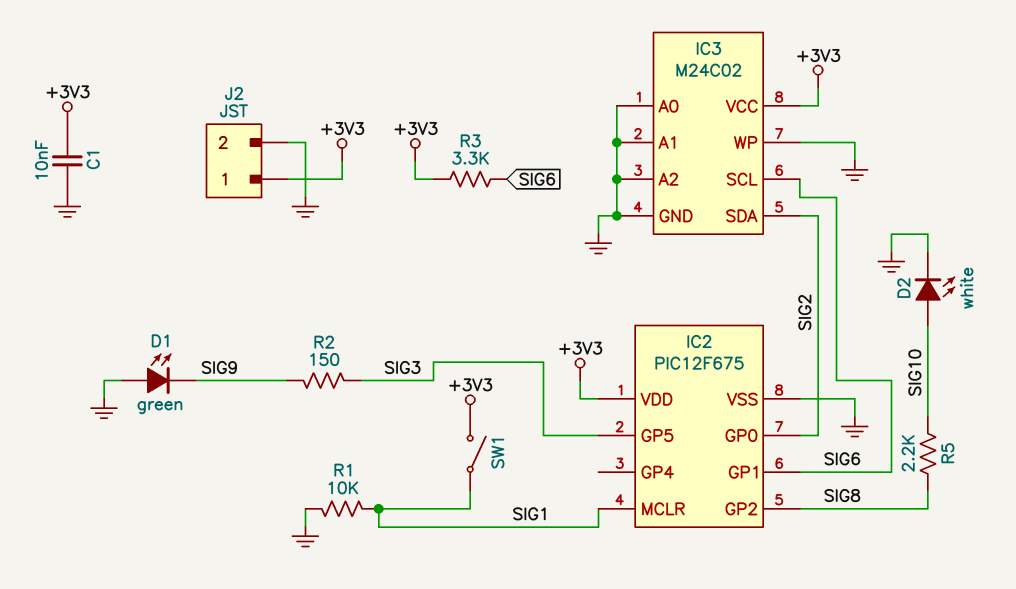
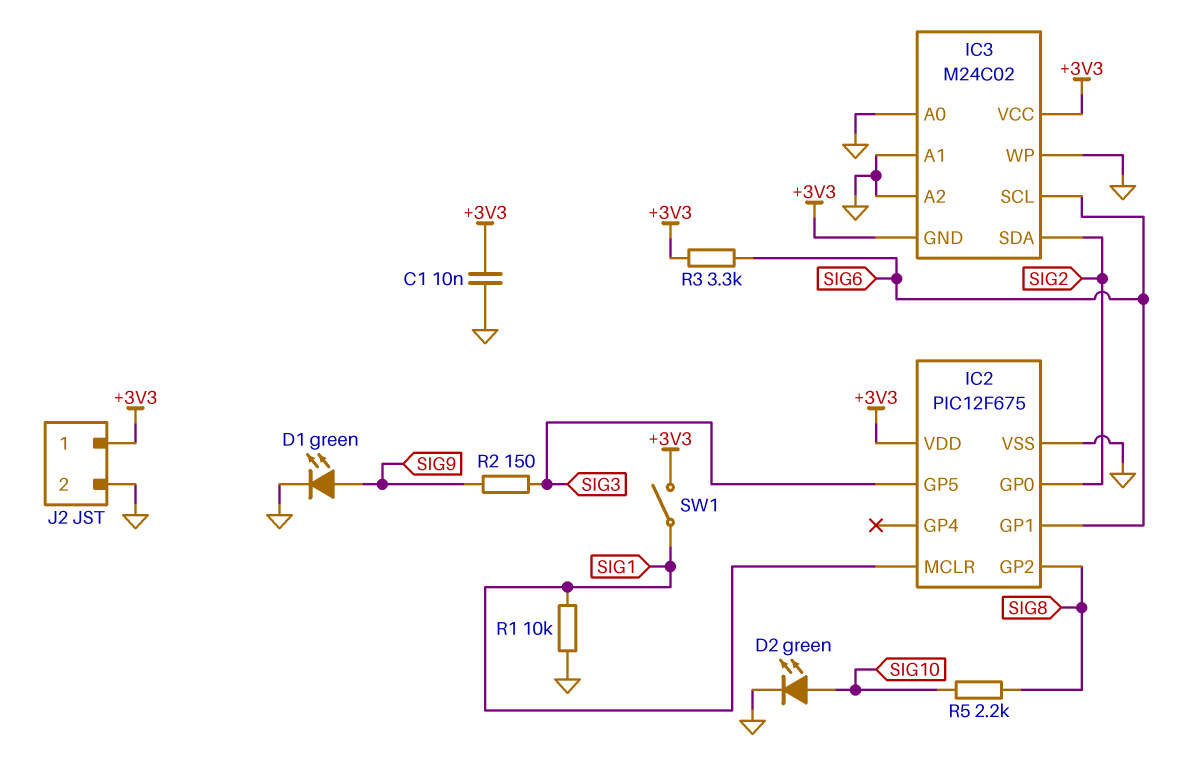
D1: LED green (A GND, K SIG9) -> LED green (A SIG9, K GND)
D2: LED white (A SIG10, K GND) -> LED green (A SIG10, K GND)
IC3 pin GND: GND -> +3V3

